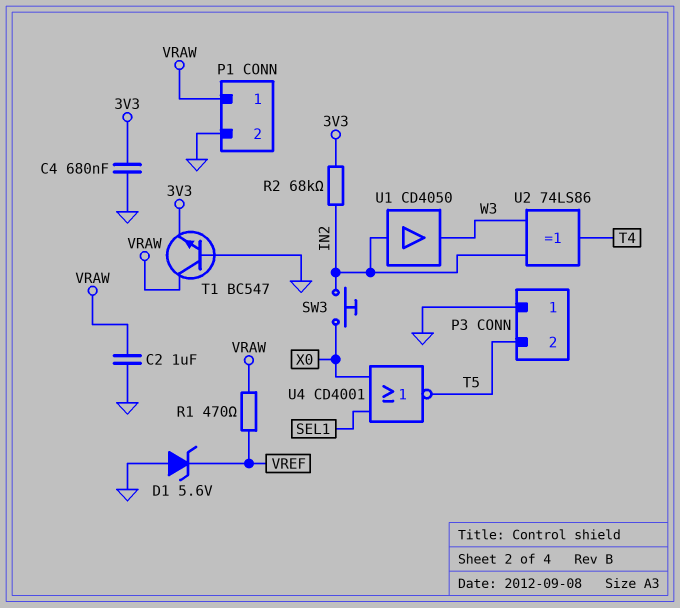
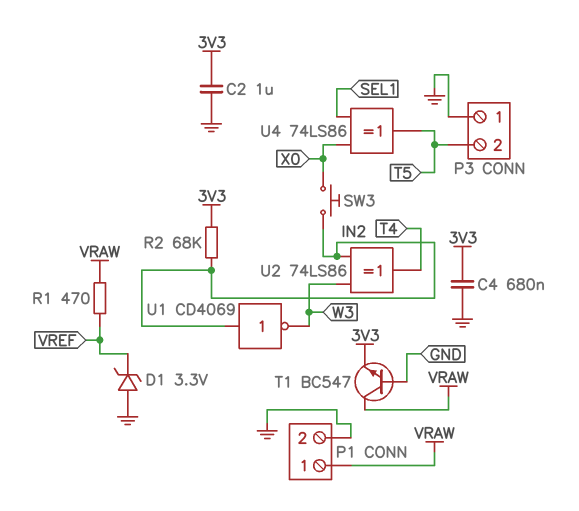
C2: 1uF (GND, VRAW) -> 1uF (3V3, GND)
D1: zener 5.6V (A GND, K VREF) -> zener 3.3V (A GND, K VREF)
U1: buffer CD4050 (in IN2, out W3) -> NOT CD4069 (in IN2, out W3)
U4: NOR CD4001 (in SEL1, in X0, out T5) -> XOR 74LS86 (in SEL1, in X0, out T5)

